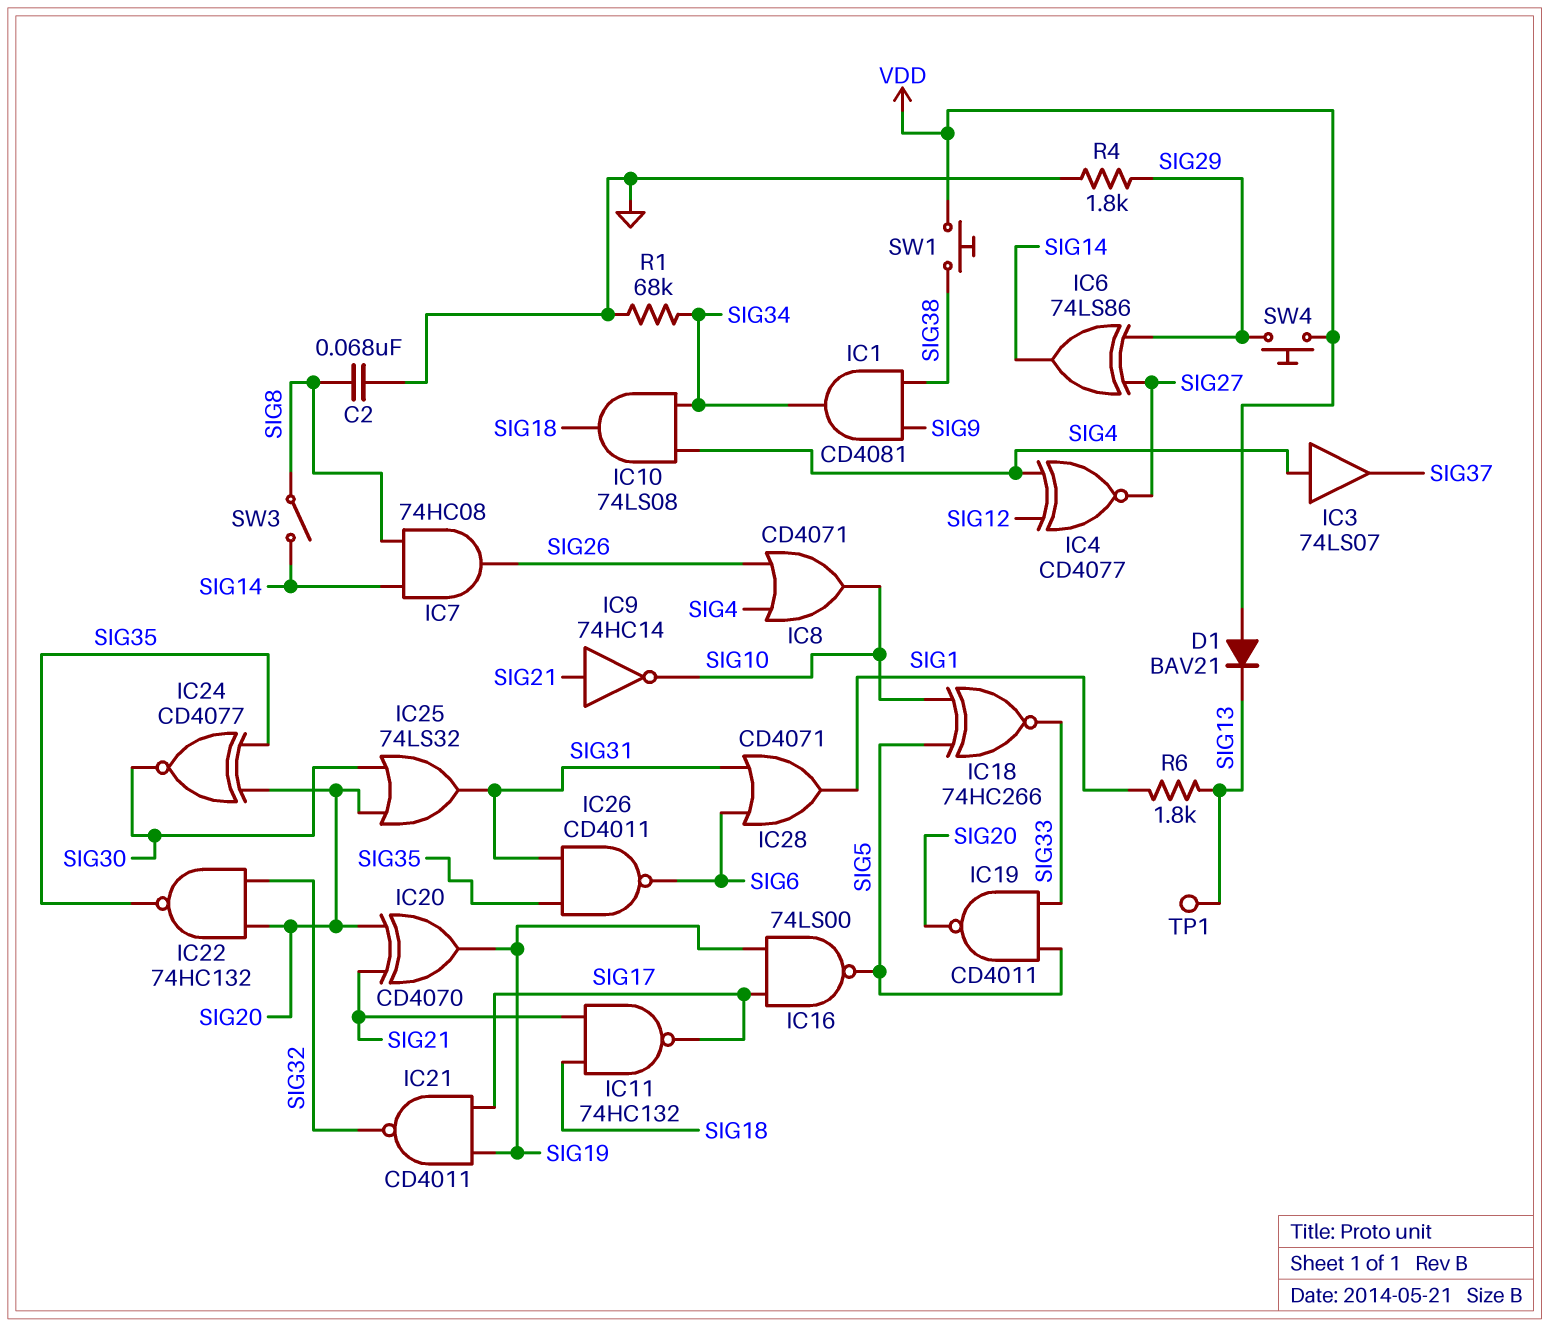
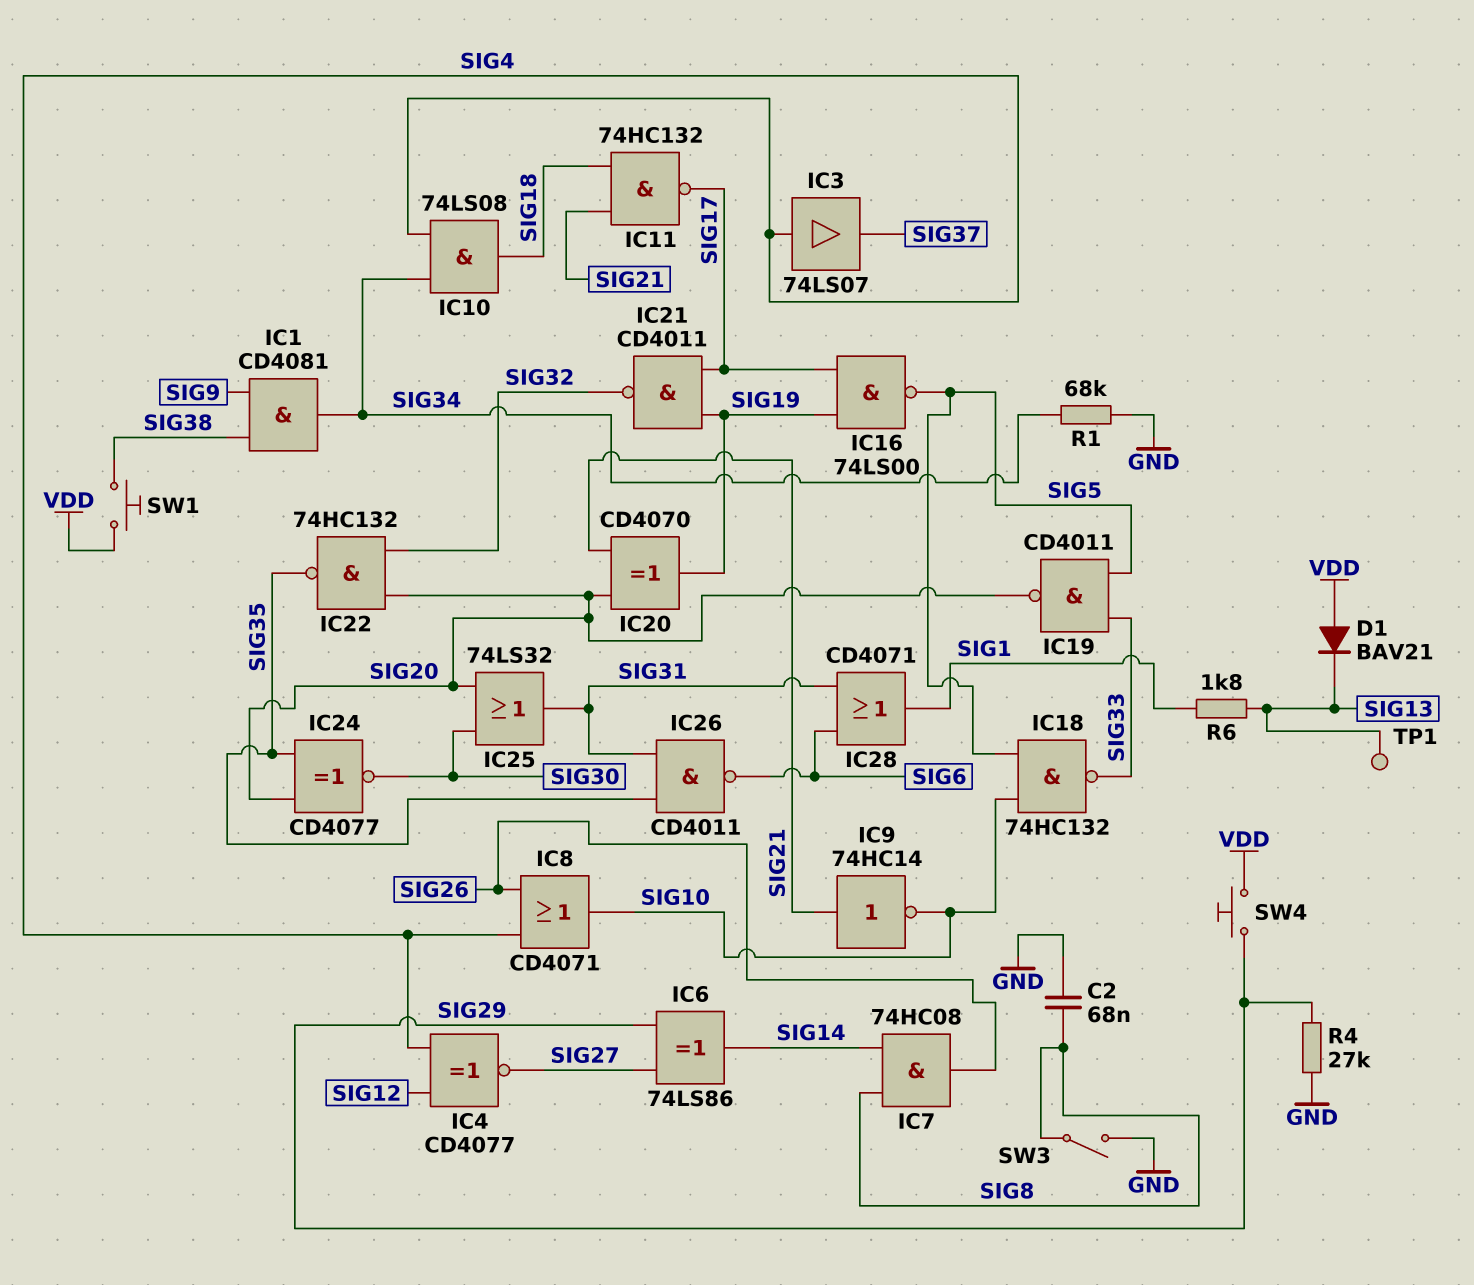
IC18: XNOR 74HC266 (in SIG5, in SIG10, out SIG33) -> NAND 74HC132 (in SIG5, in SIG10, out SIG33)
R4: 1.8k (GND, SIG29) -> 27k (GND, SIG29)
SW3: switch (SIG8, SIG14) -> switch (GND, SIG8)

